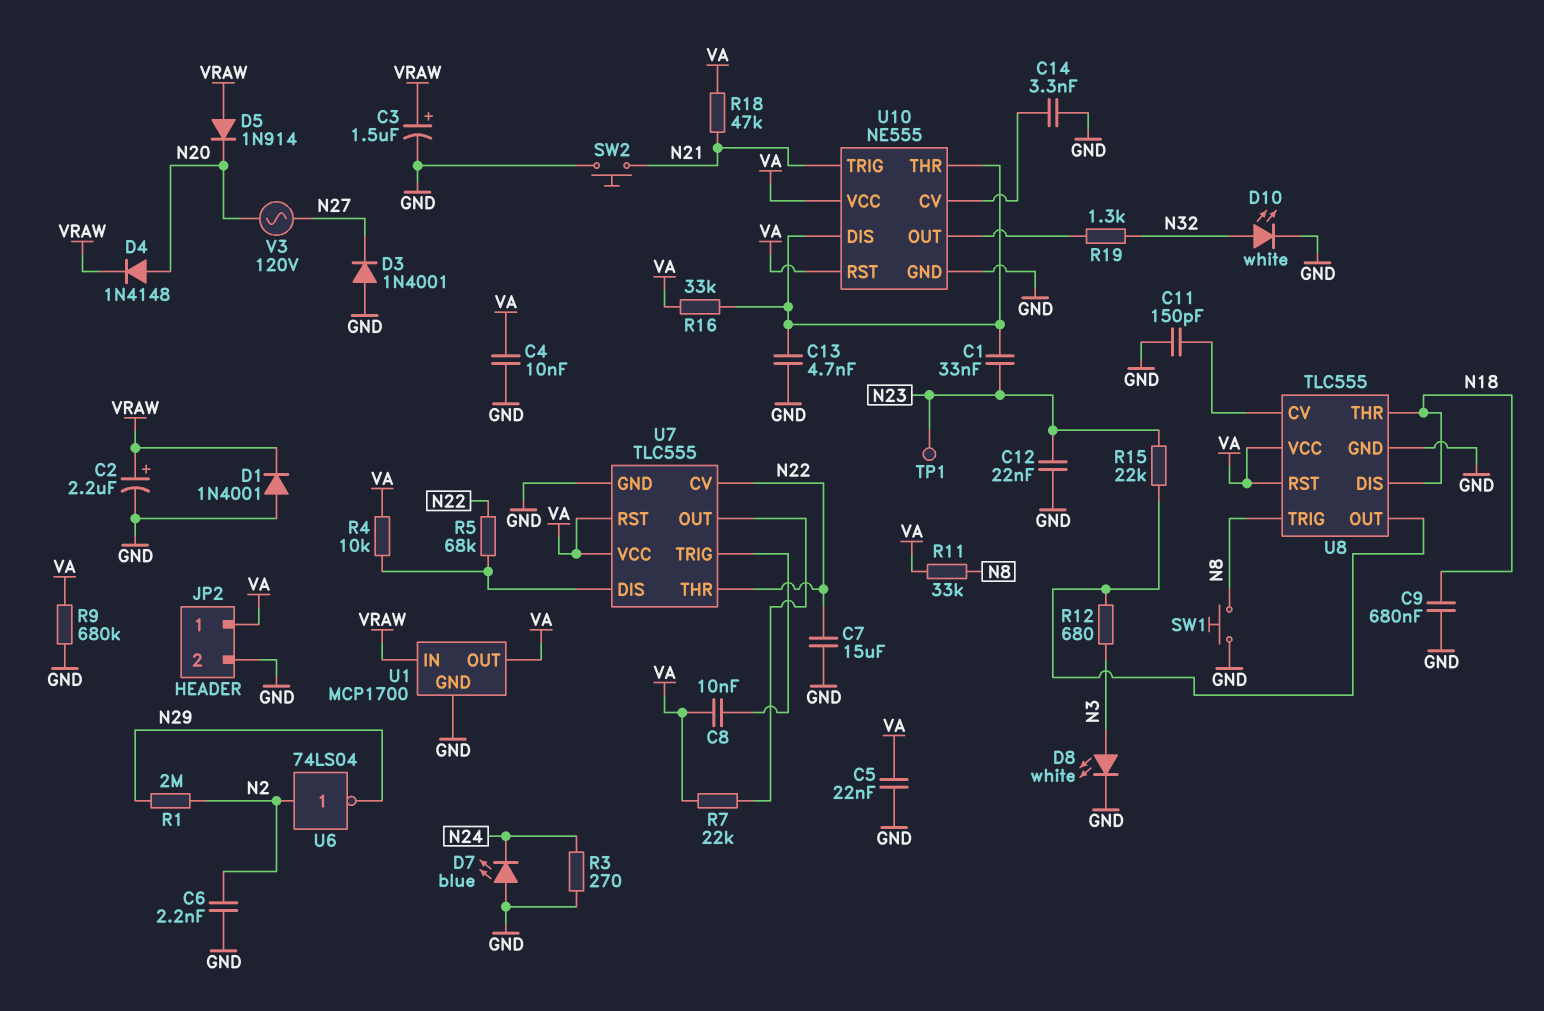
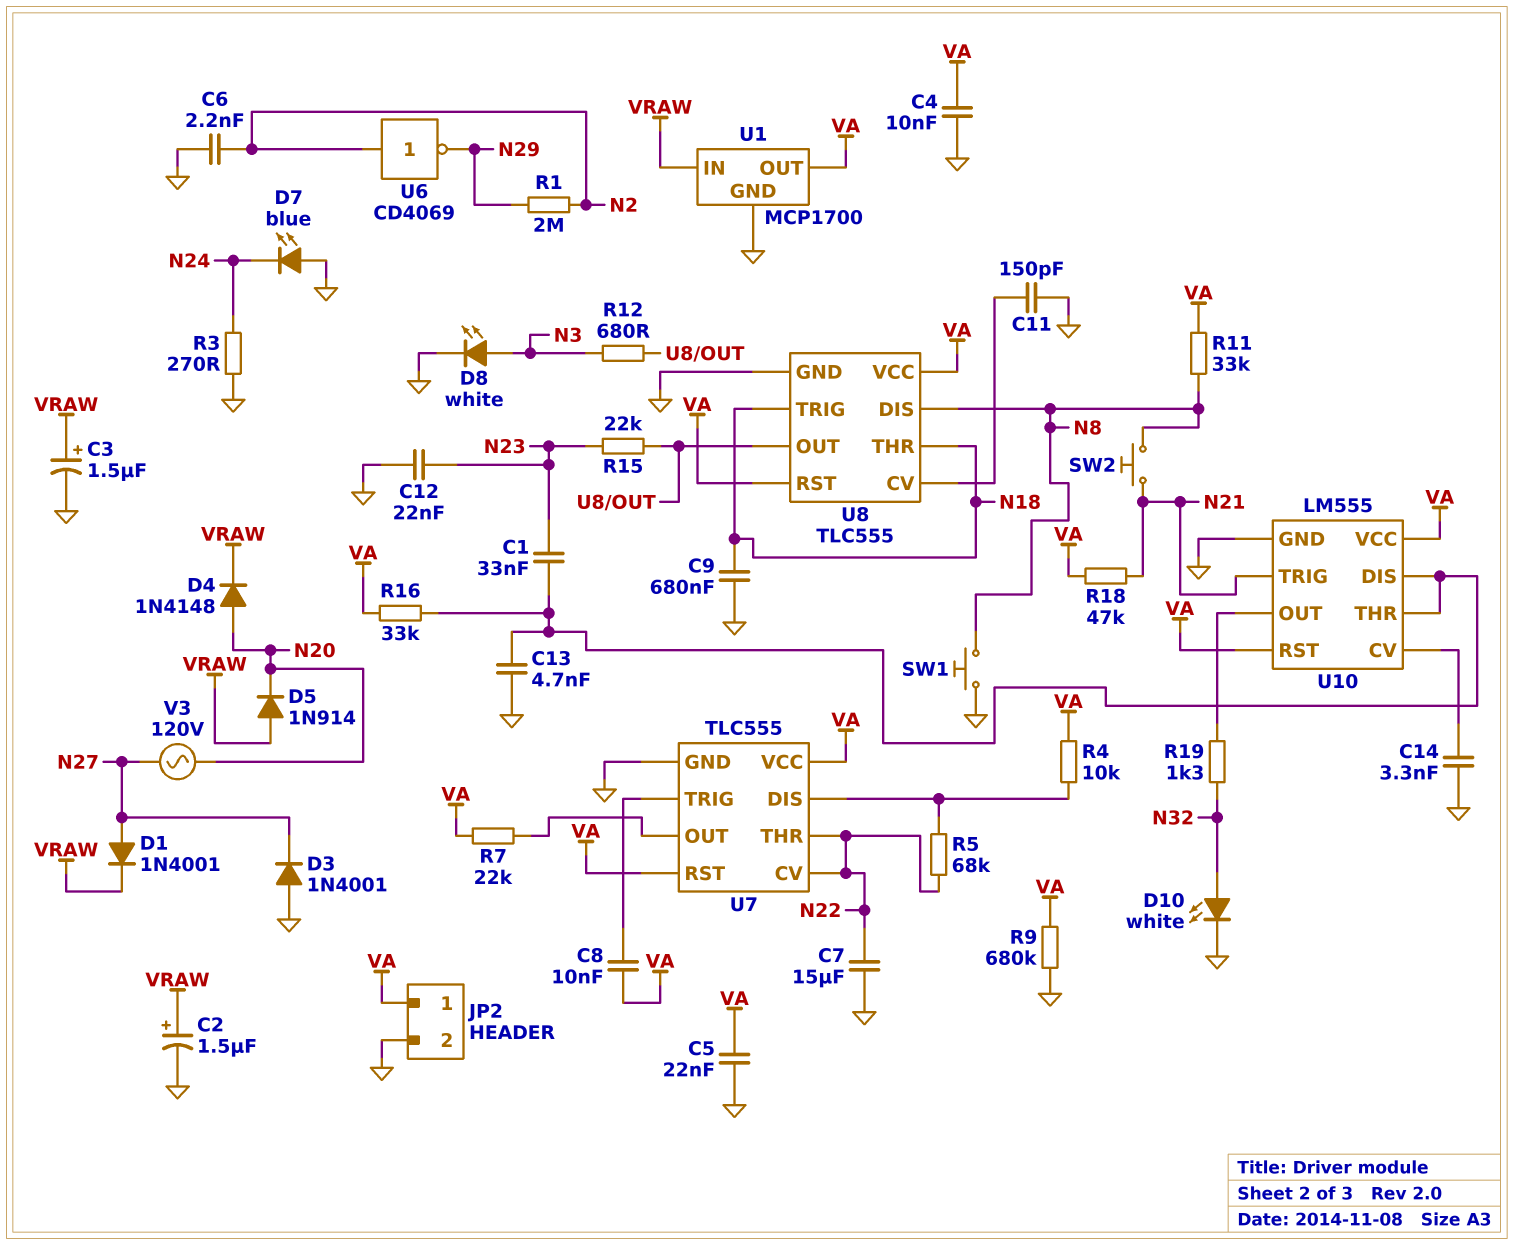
C2: 2.2uF (plus VRAW, minus GND) -> 1.5uF (plus VRAW, minus GND)
D1: diode 1N4001 (A GND, K VRAW) -> diode 1N4001 (A N27, K VRAW)
SW2: button (GND, N21) -> button (N8, N21)
TP1: test point (N23) -> none
U6: NOT 74LS04 (in N2, out N29) -> NOT CD4069 (in N2, out N29)
U8 pin DIS: N18 -> N8
U8 pin TRIG: N8 -> N18
U10: NE555 -> LM555

